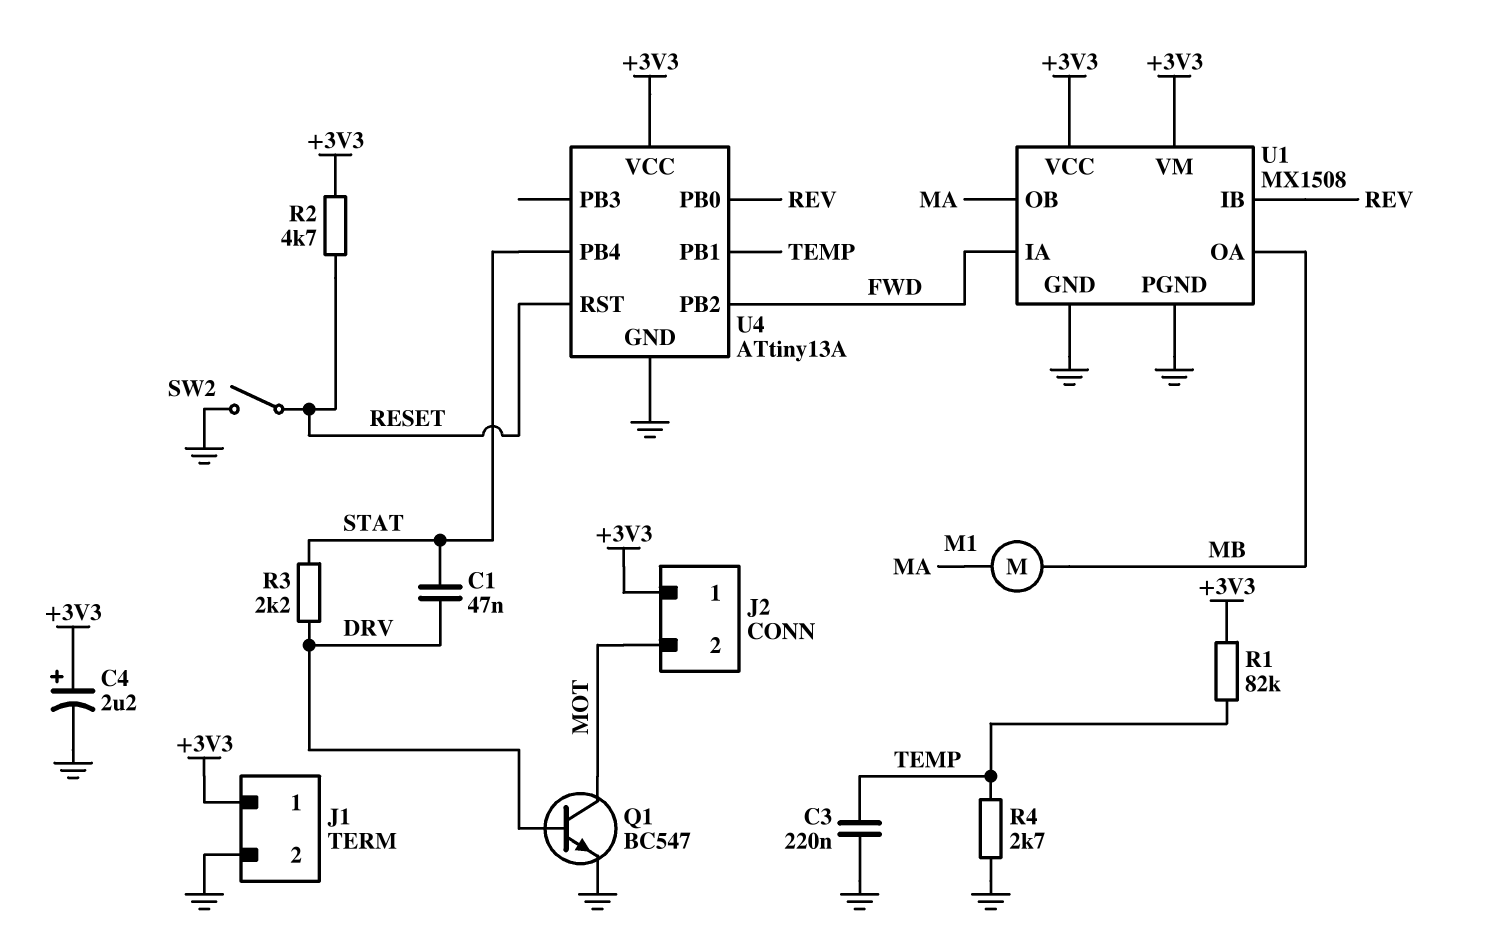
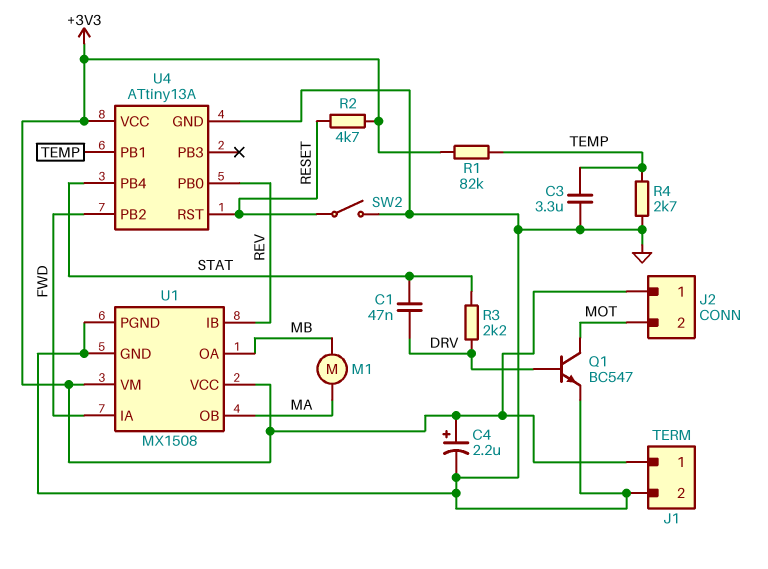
C3: 220nF (GND, TEMP) -> 3.3uF (GND, TEMP)

